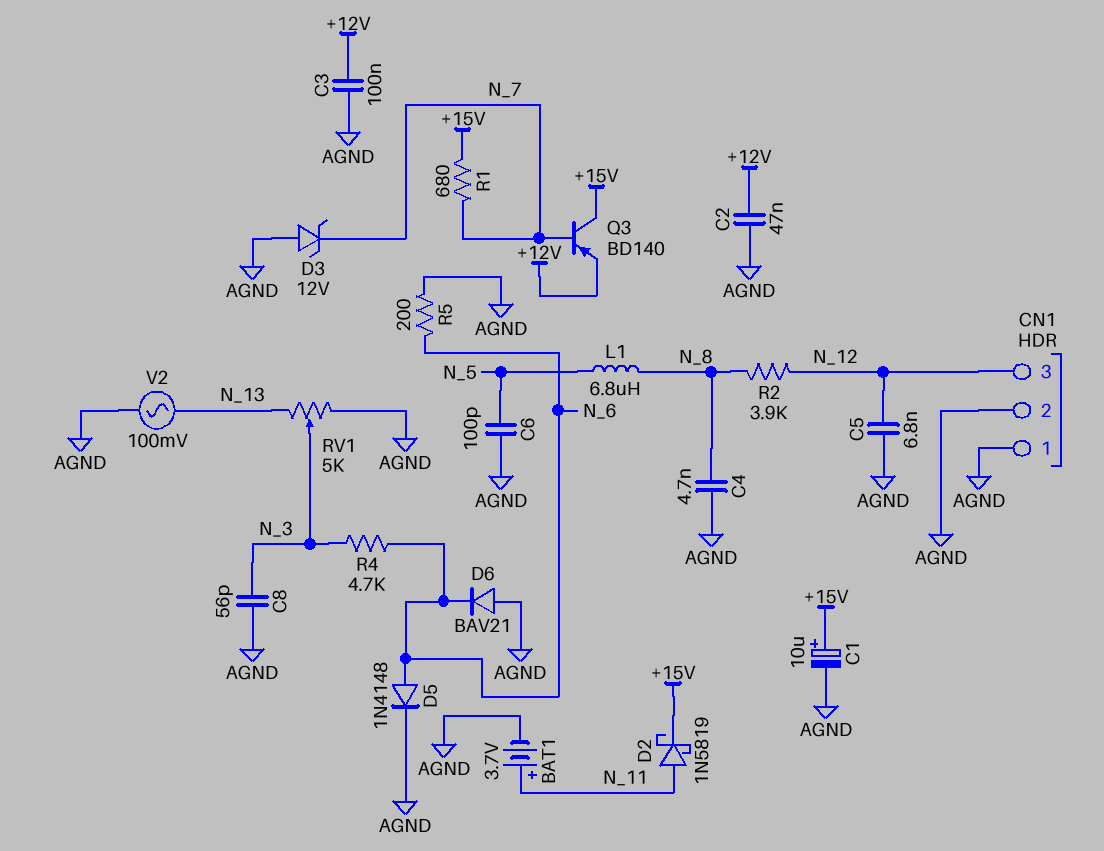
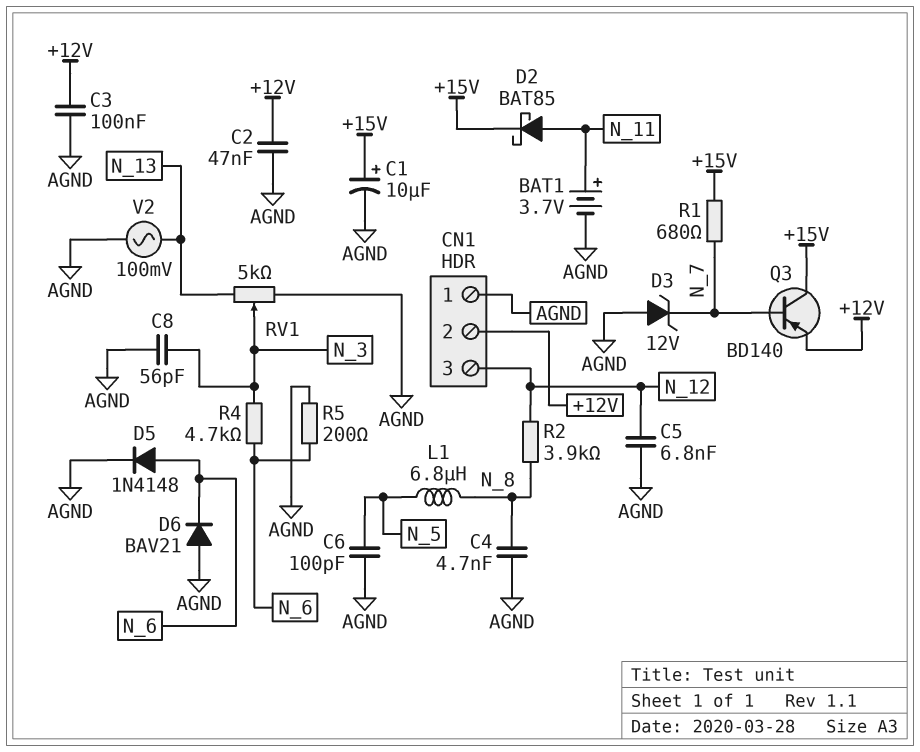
CN1 pin 2: AGND -> +12V
D2: schottky 1N5819 (A N_11, K +15V) -> schottky BAT85 (A N_11, K +15V)

